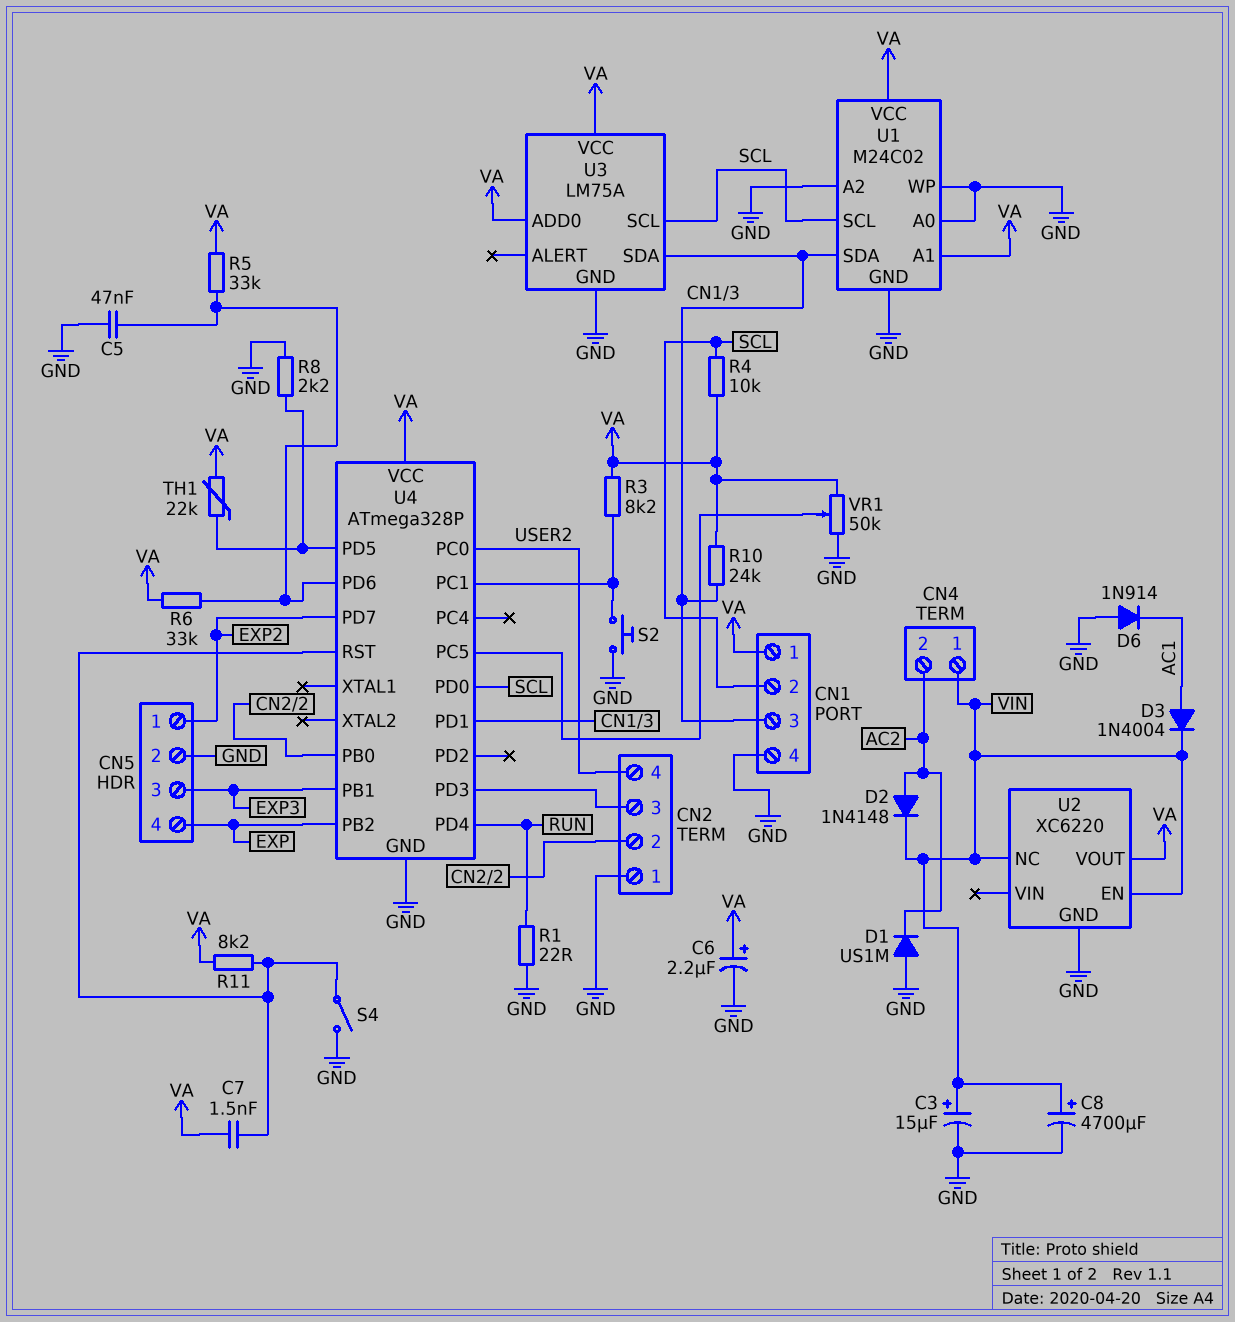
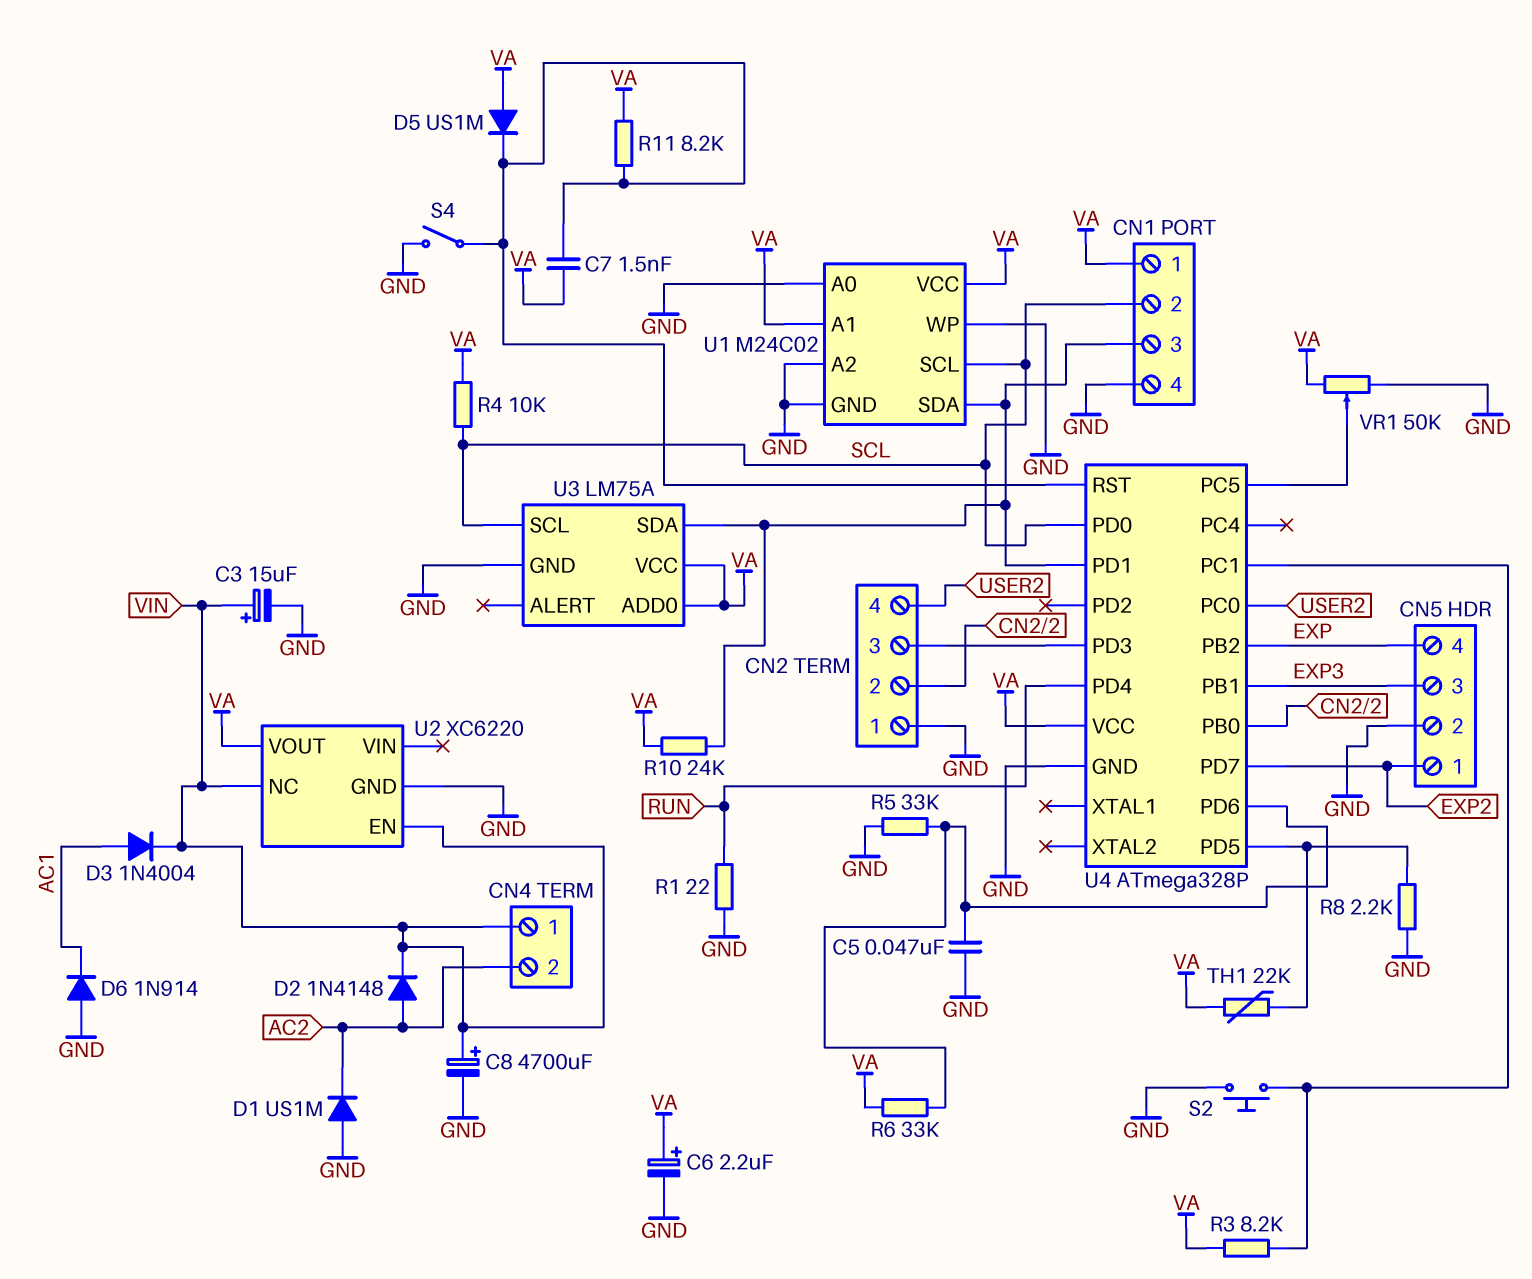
D5: none -> diode US1M (A VA, K U4/RST)
R5: 33k (U4/PD6, VA) -> 33k (GND, U4/PD6)

